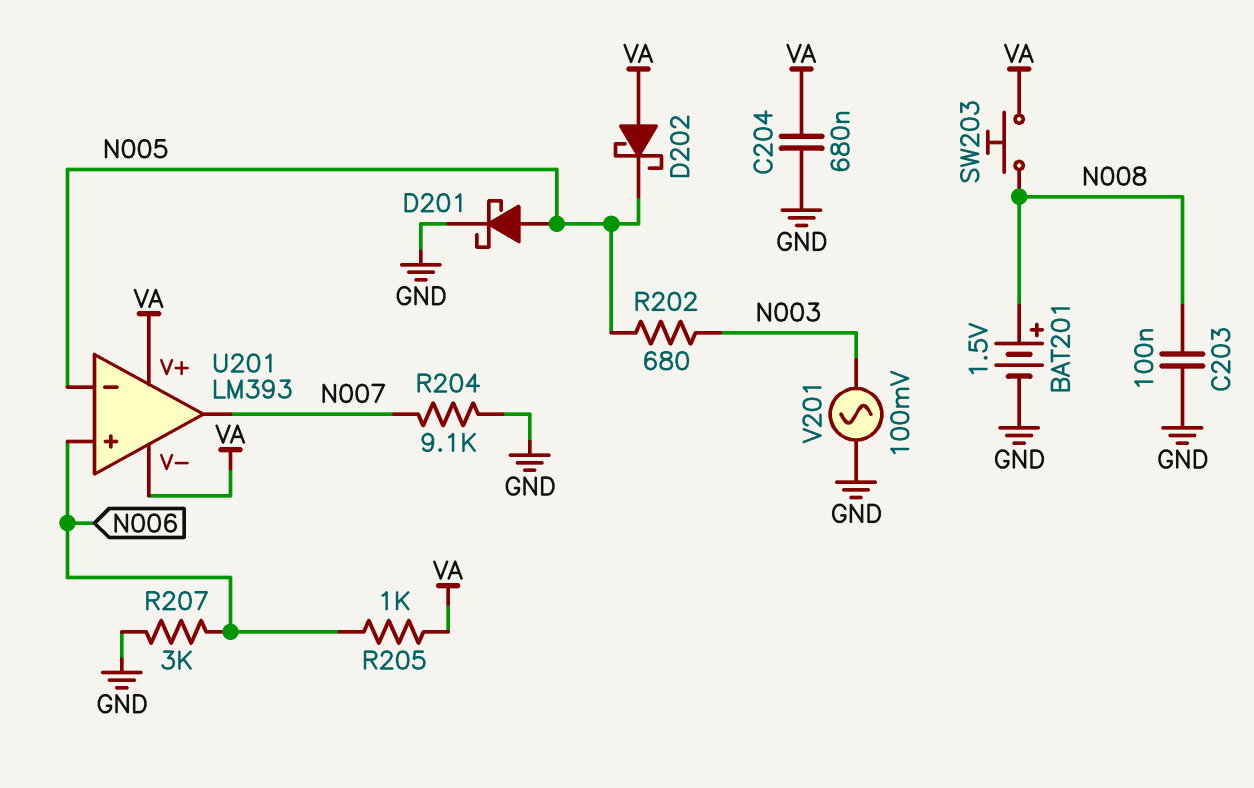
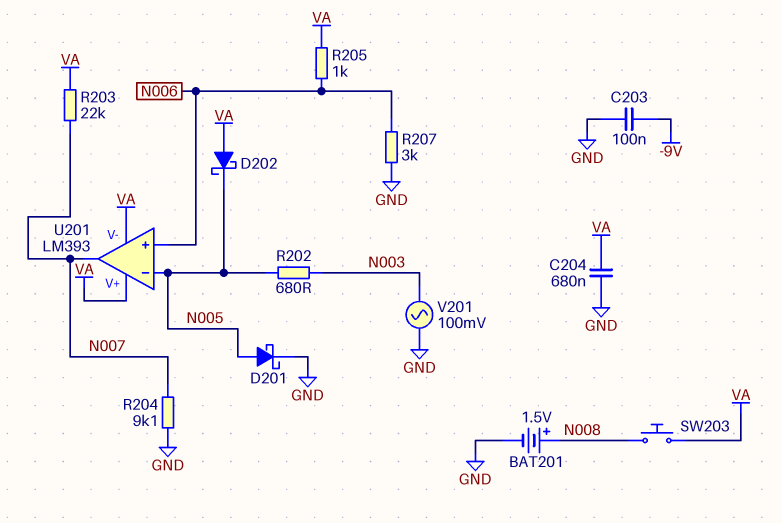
C203: 100nF (GND, N008) -> 100nF (-9V, GND)
R203: none -> 22k (N007, VA)

